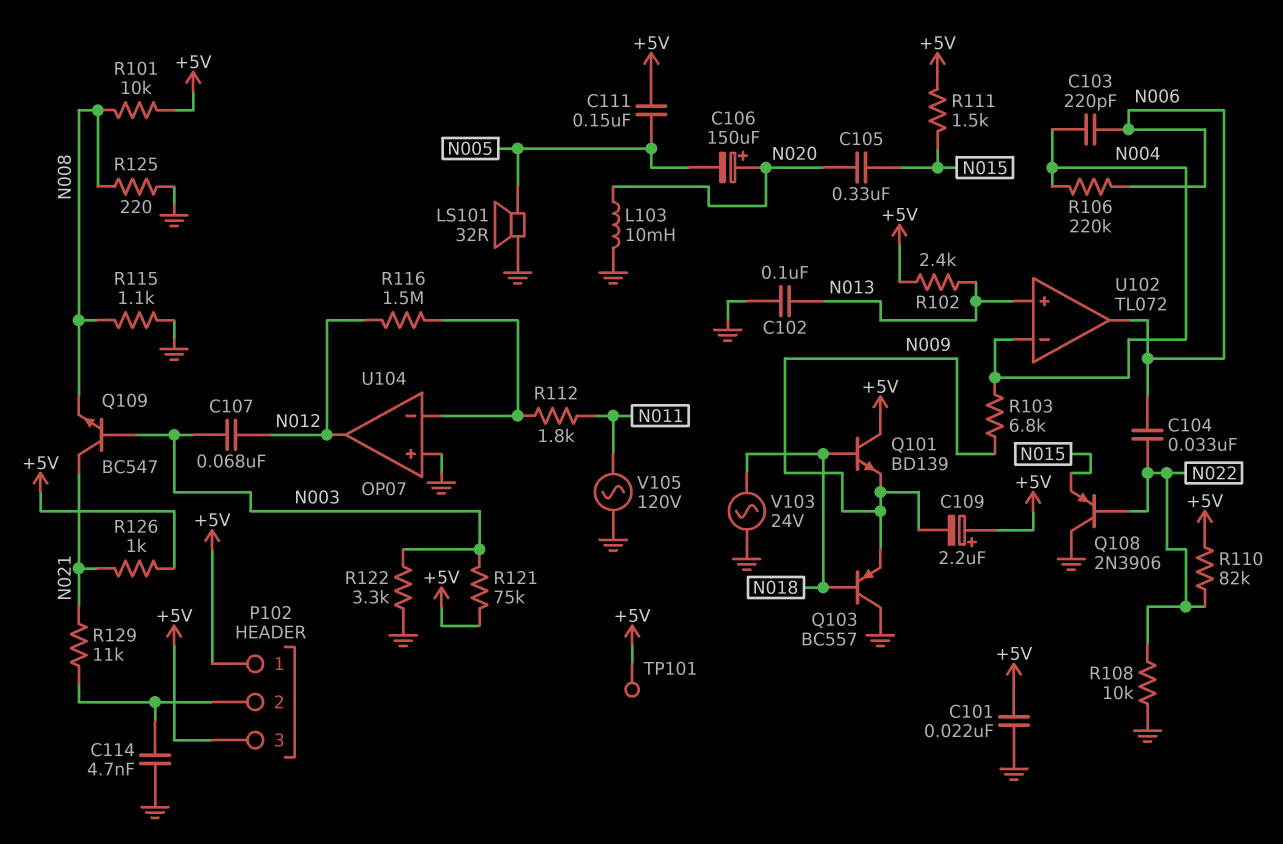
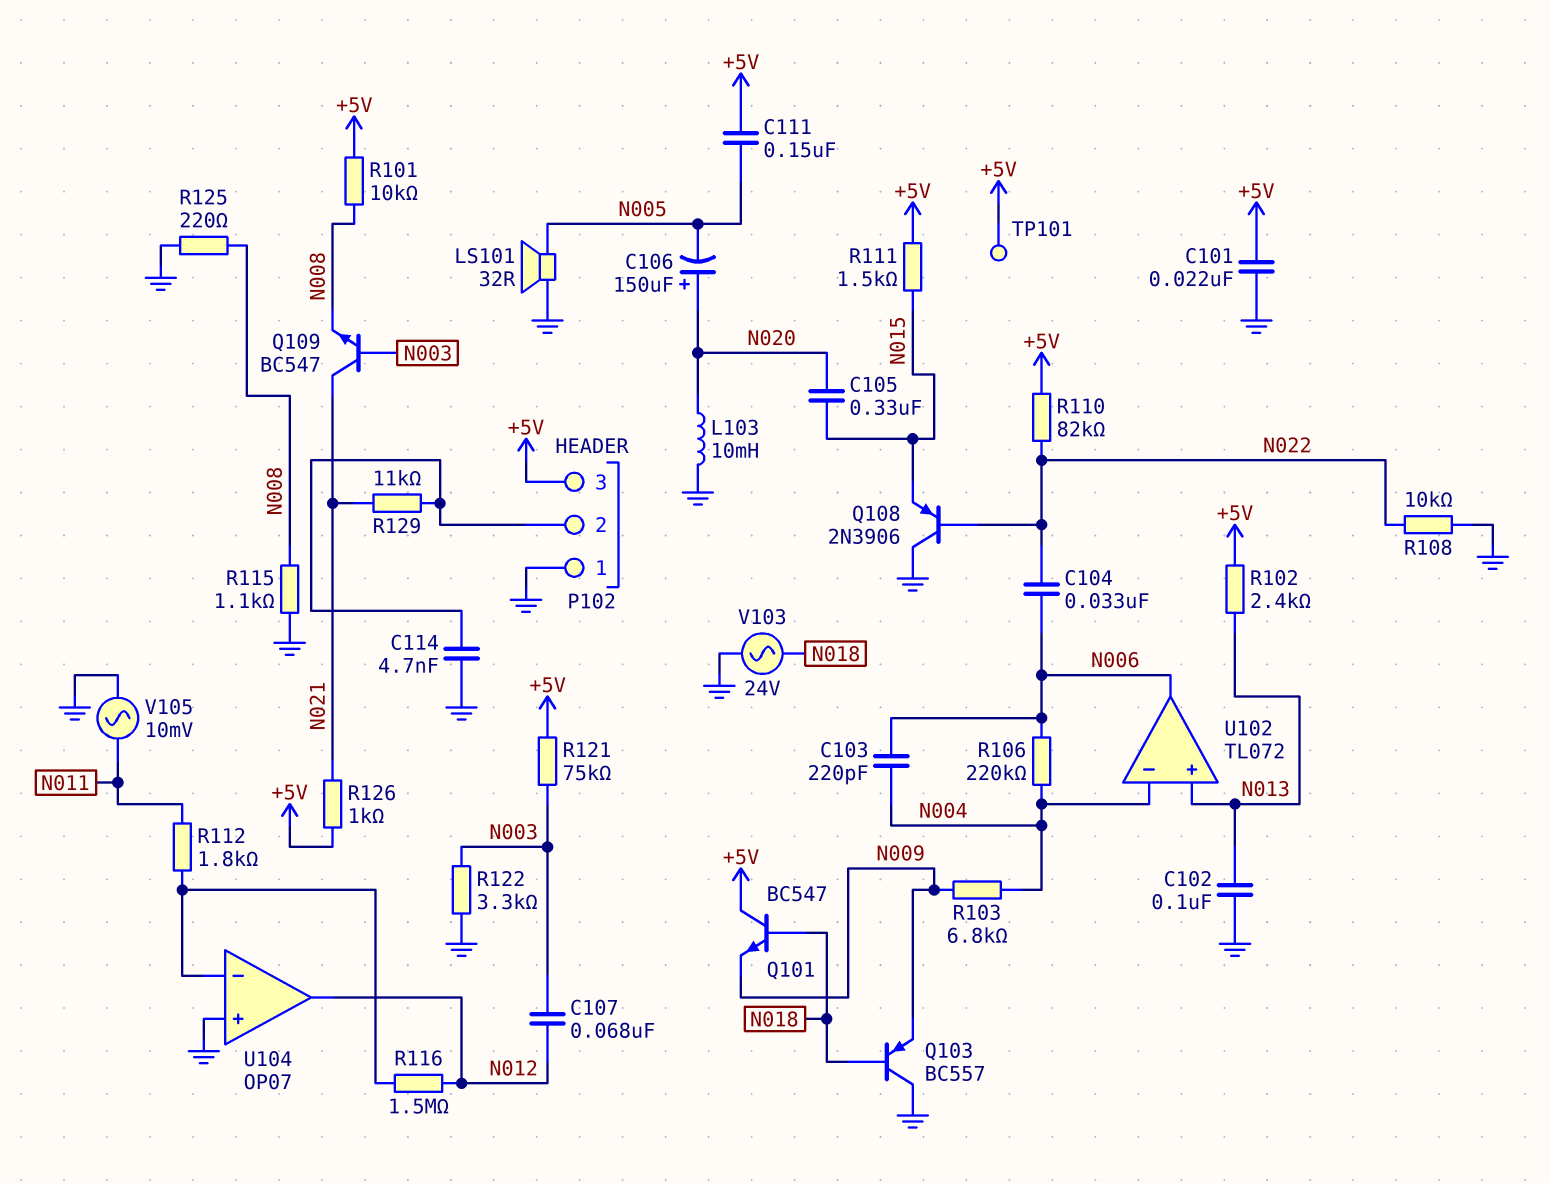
C109: 2.2uF (plus +5V, minus N009) -> none
P102 pin 1: +5V -> GND
Q101: NPN BD139 (B N018, C +5V, E N009) -> NPN BC547 (B N018, C +5V, E N009)
V105: AC 120V (GND, N011) -> AC 10mV (GND, N011)

